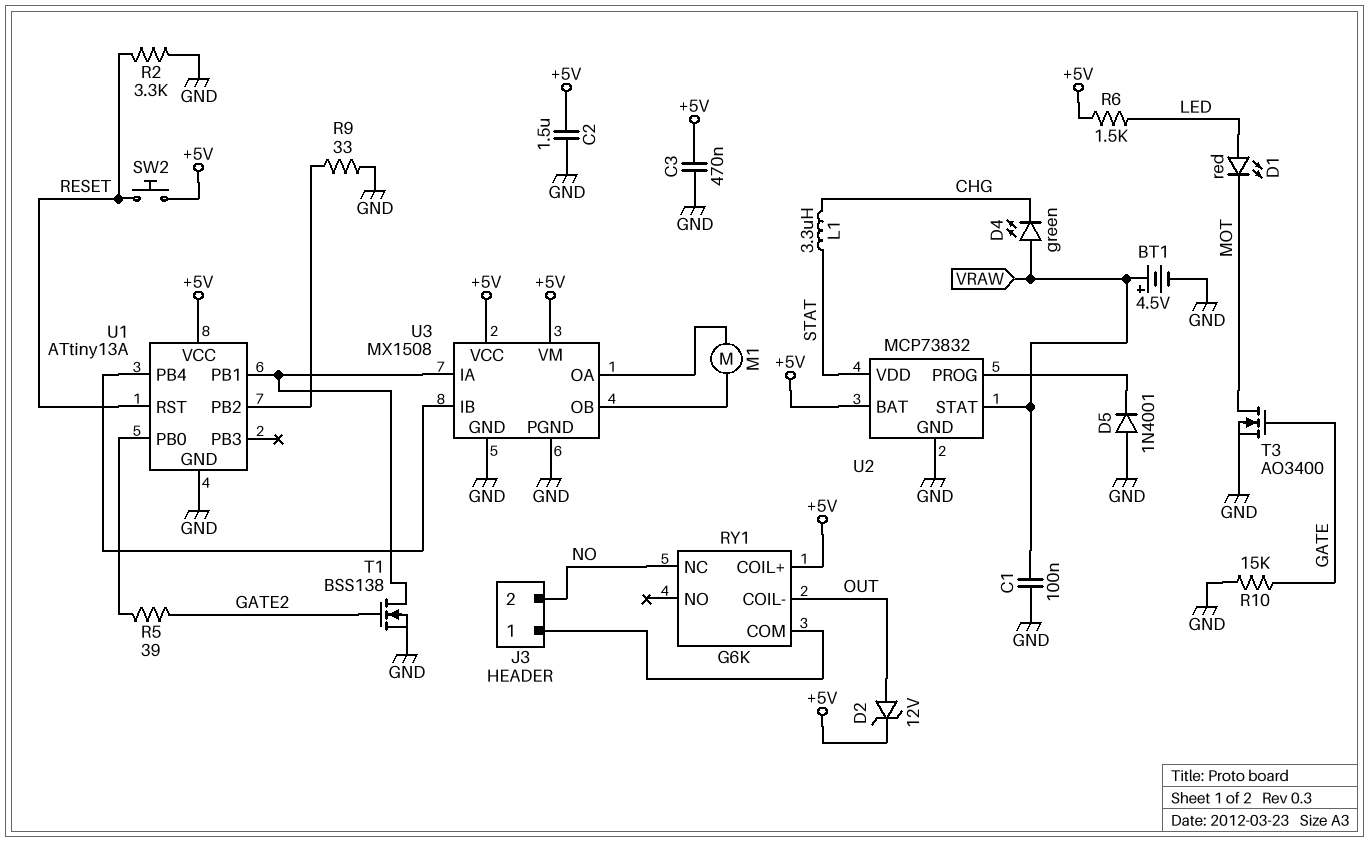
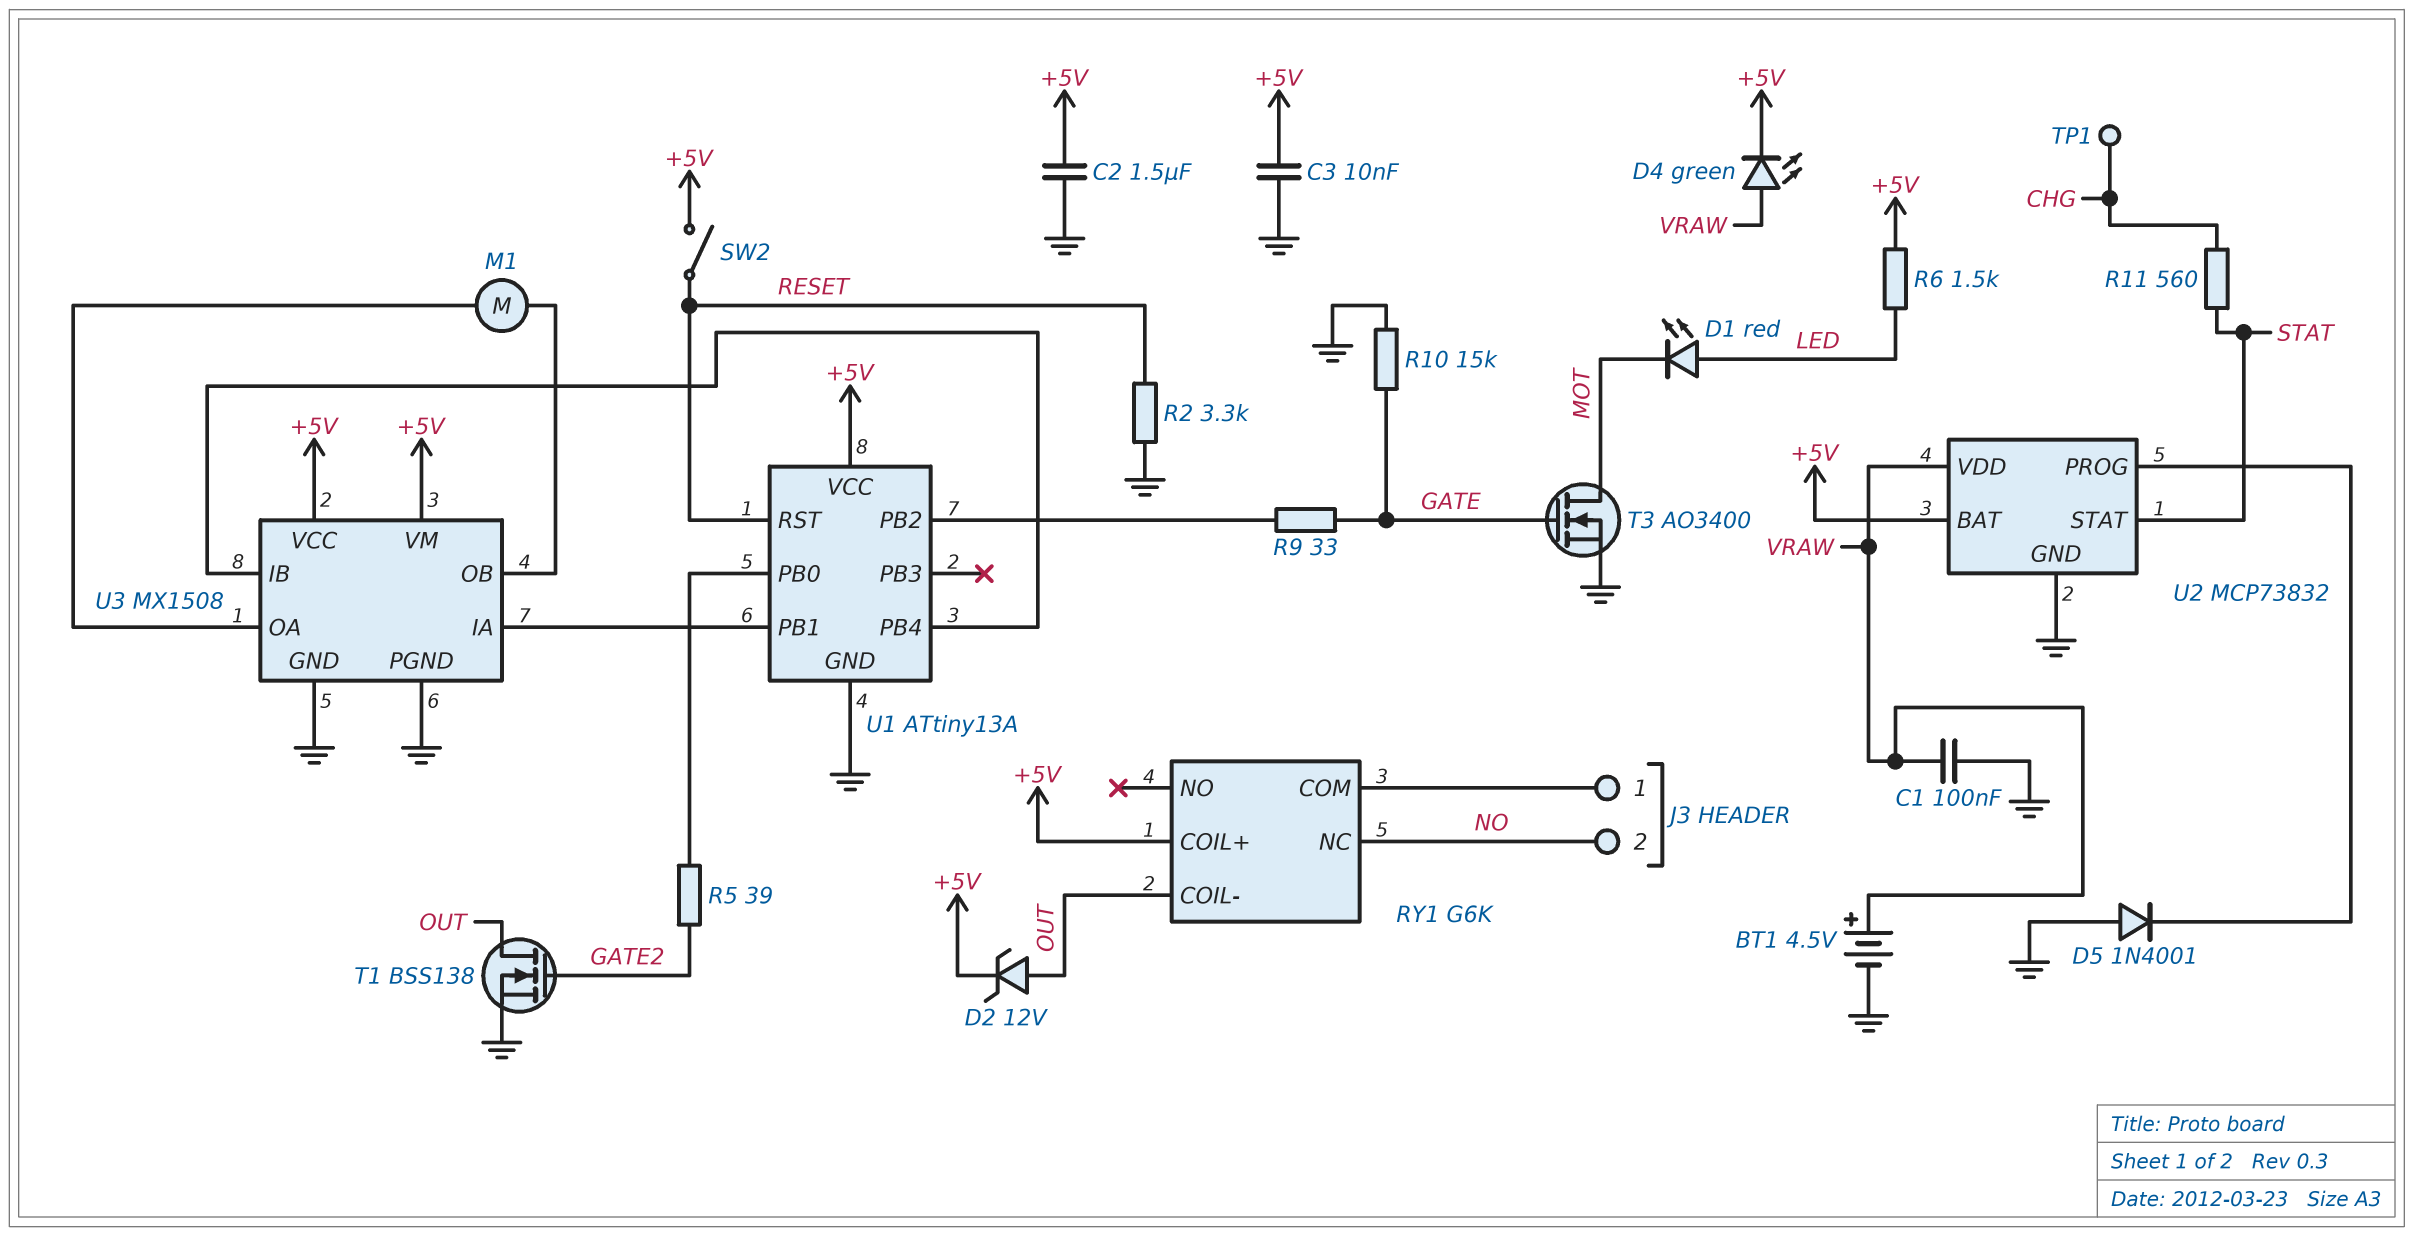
C3: 470nF (+5V, GND) -> 10nF (+5V, GND)
D4: LED green (A VRAW, K CHG) -> LED green (A VRAW, K +5V)
L1: 3.3uH (CHG, STAT) -> none
R9: 33 (GND, U1/PB2) -> 33 (GATE, U1/PB2)
R11: none -> 560 (CHG, STAT)
SW2: button (+5V, RESET) -> switch (+5V, RESET)
T1: NMOS BSS138 (G GATE2, D U1/PB1, S GND) -> NMOS BSS138 (G GATE2, D OUT, S GND)
TP1: none -> test point (CHG)
U2 pin STAT: VRAW -> STAT
U2 pin VDD: STAT -> VRAW

